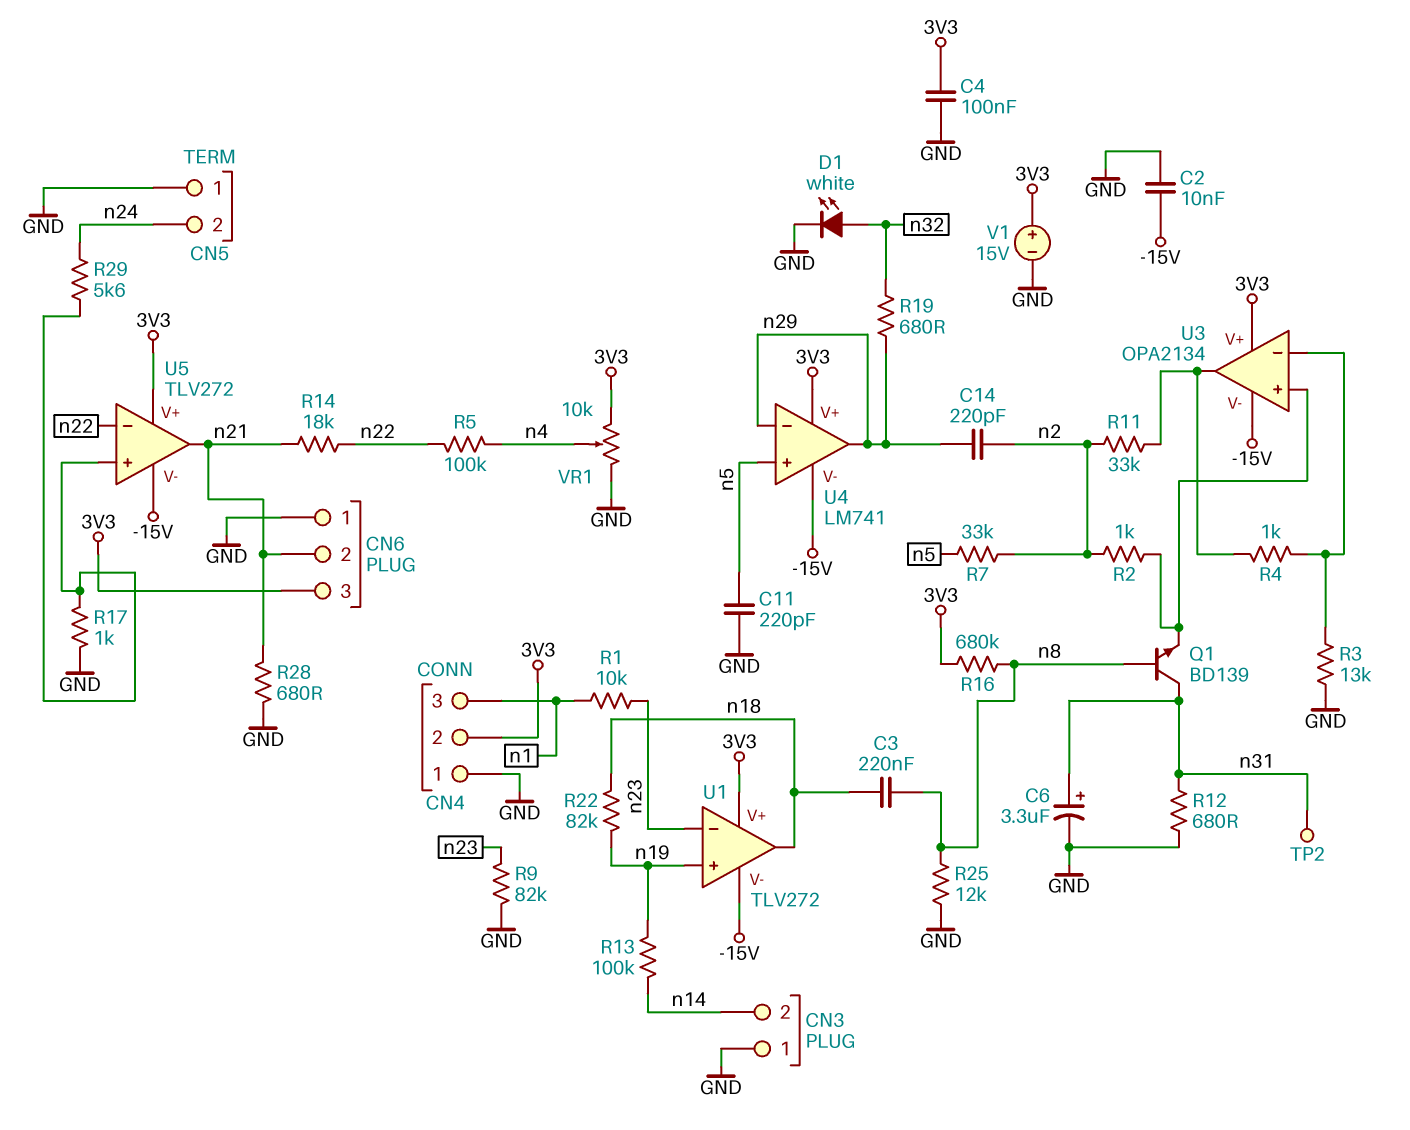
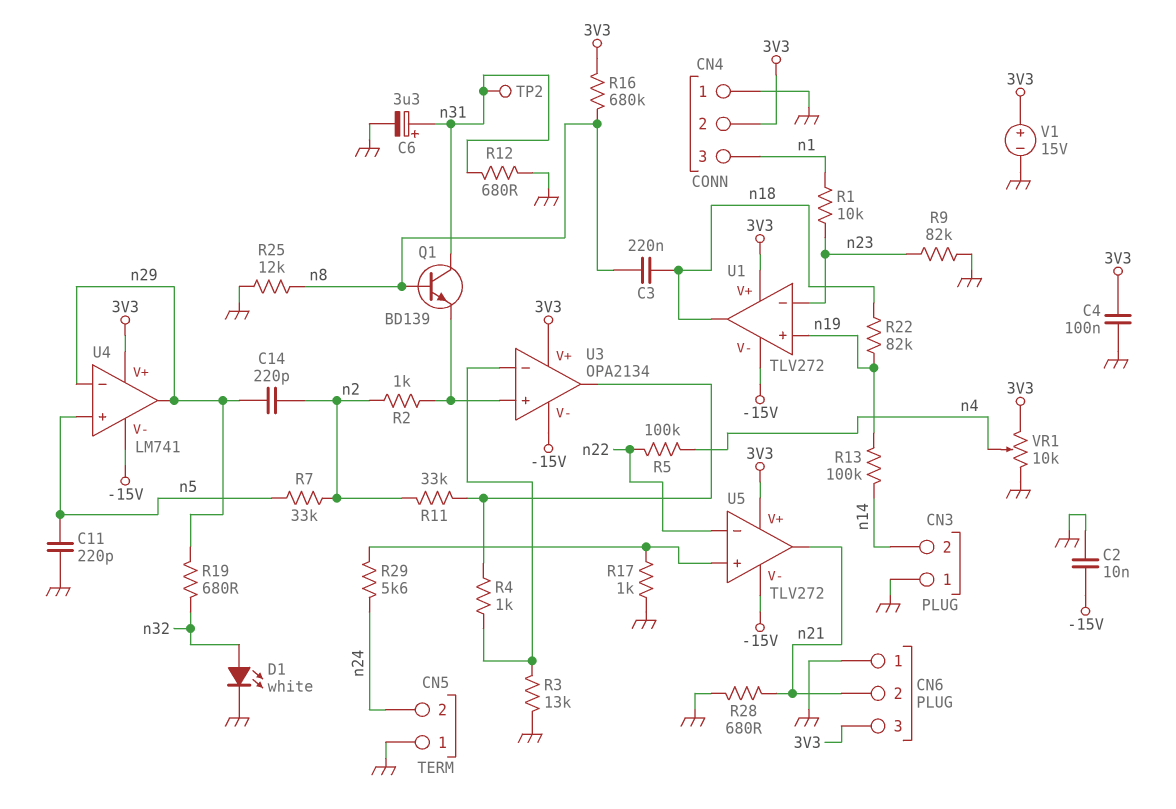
R14: 18k (n21, n22) -> none

